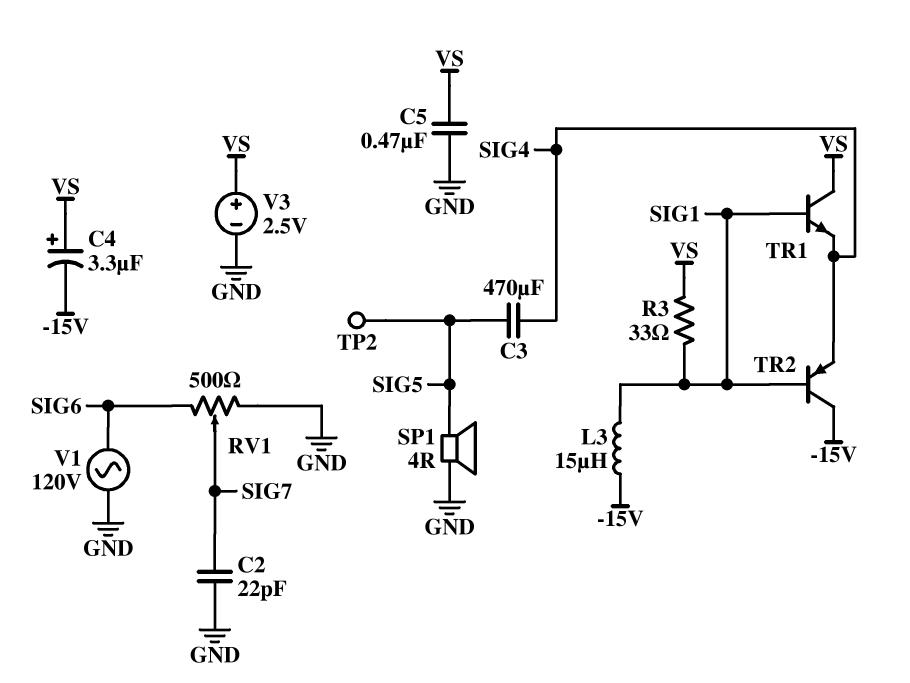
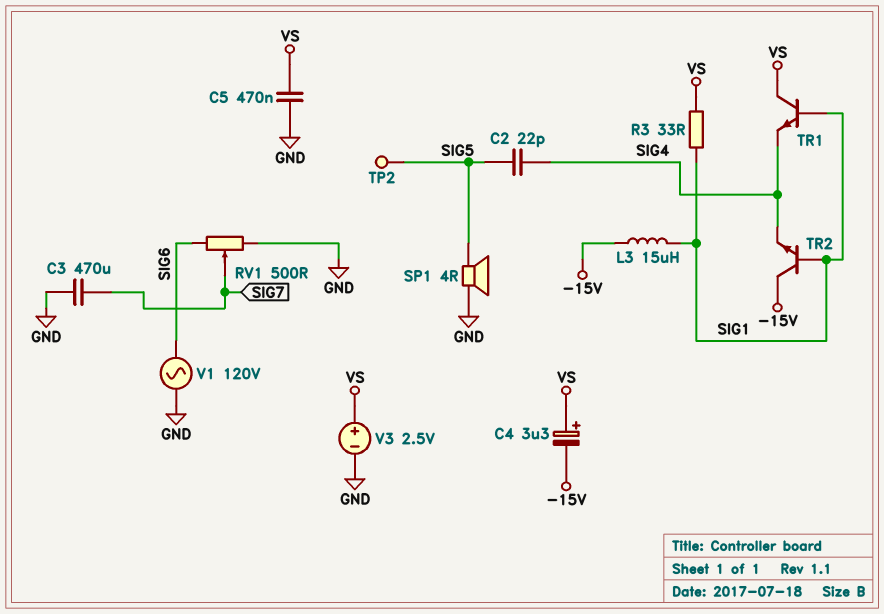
C2: 22pF (GND, SIG7) -> 22pF (SIG4, SIG5)
C3: 470uF (SIG4, SIG5) -> 470uF (GND, SIG7)
TR2: PNP (B SIG1, C -15V, E SIG4) -> NPN (B SIG1, C -15V, E SIG4)

